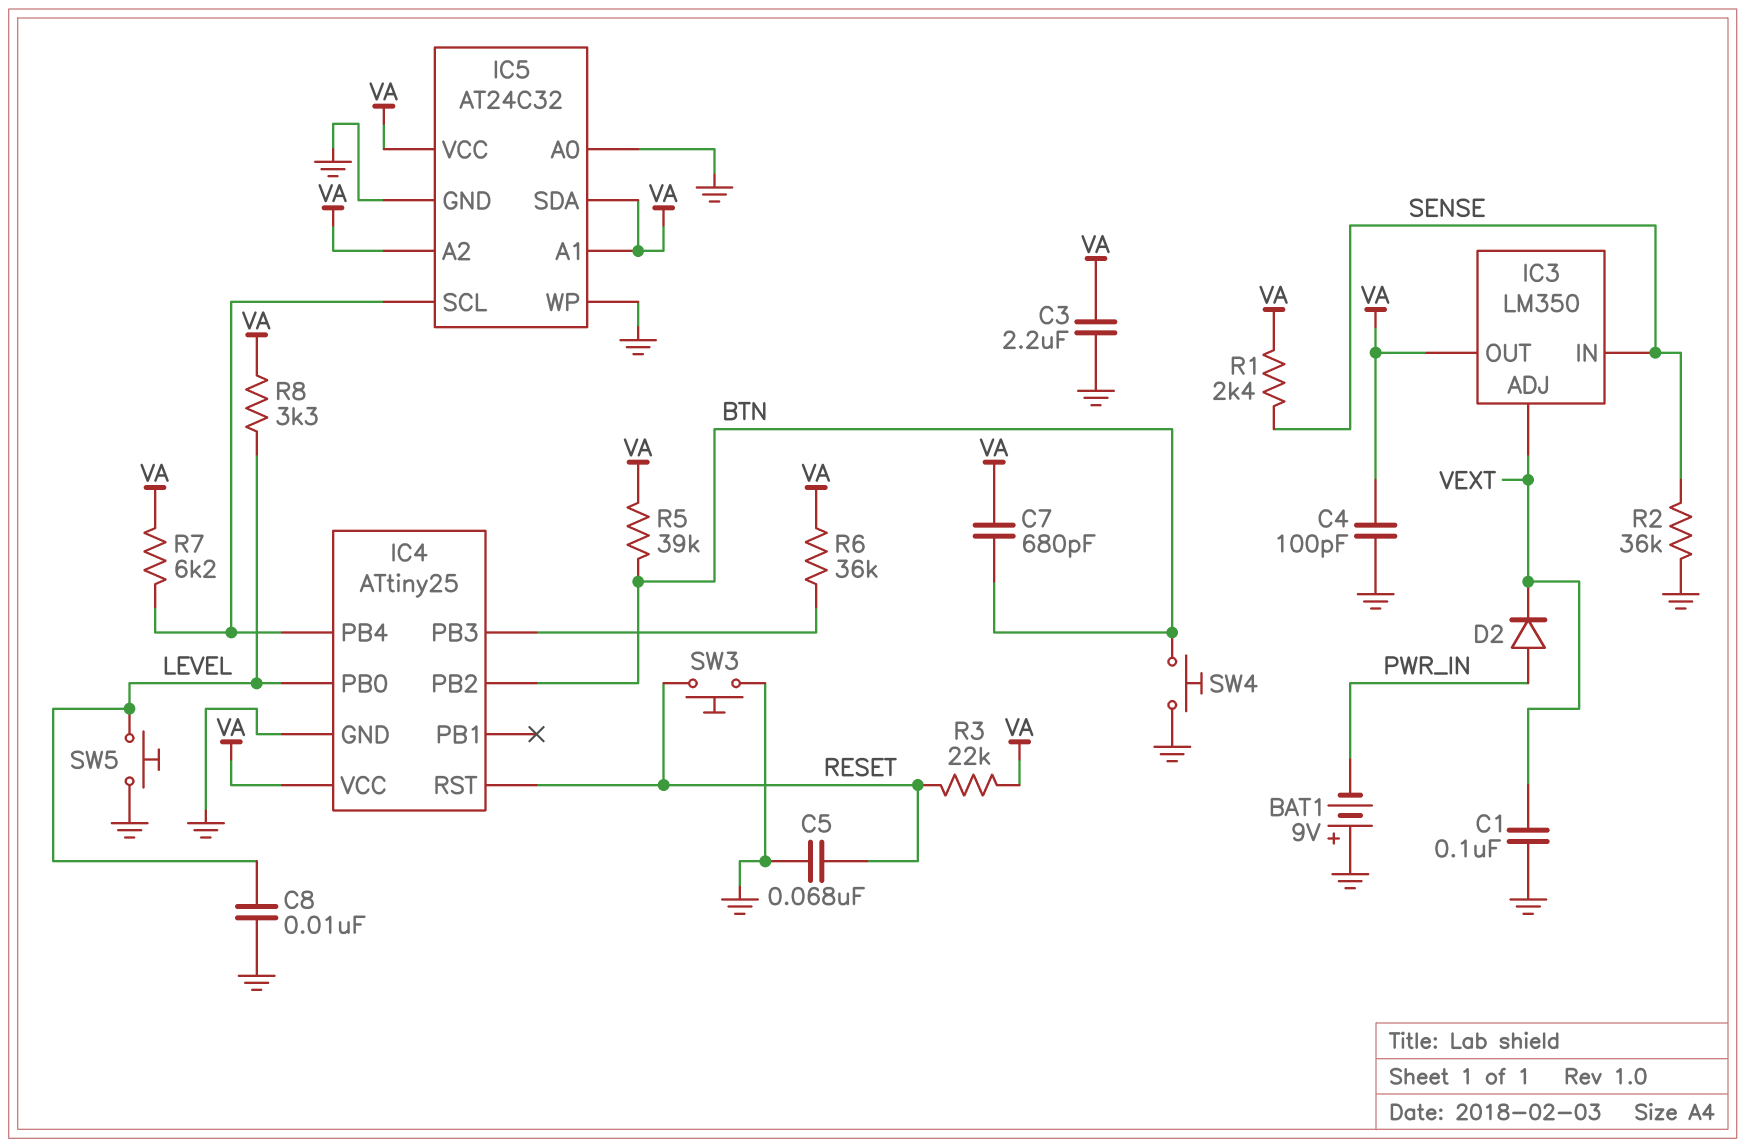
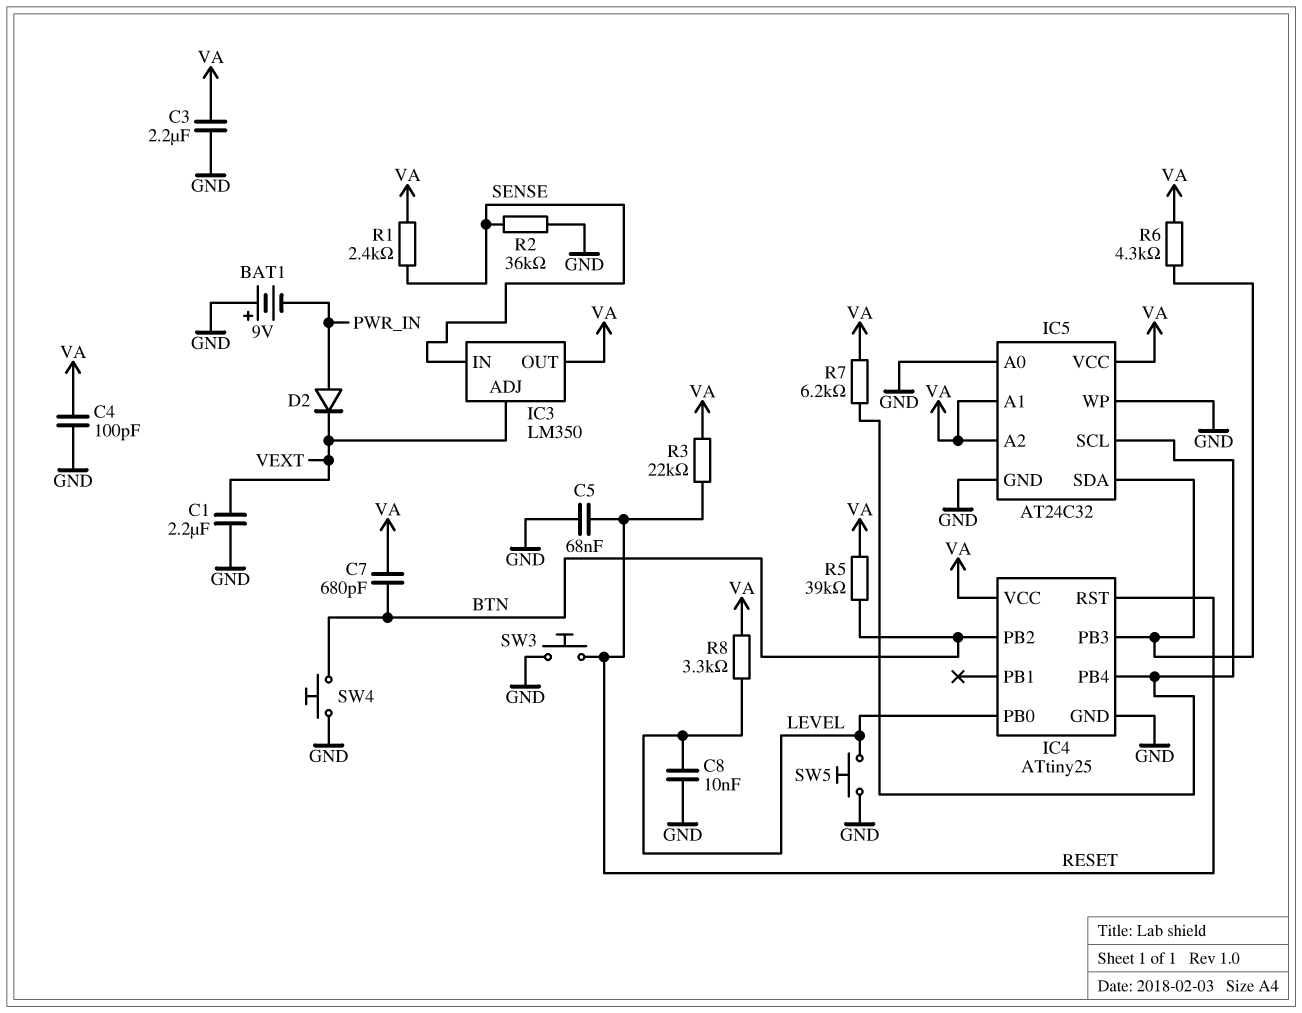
C1: 100nF (GND, VEXT) -> 2.2uF (GND, VEXT)
IC5 pin SDA: VA -> IC4/PB3
R6: 36k (IC4/PB3, VA) -> 4.3k (IC4/PB3, VA)

